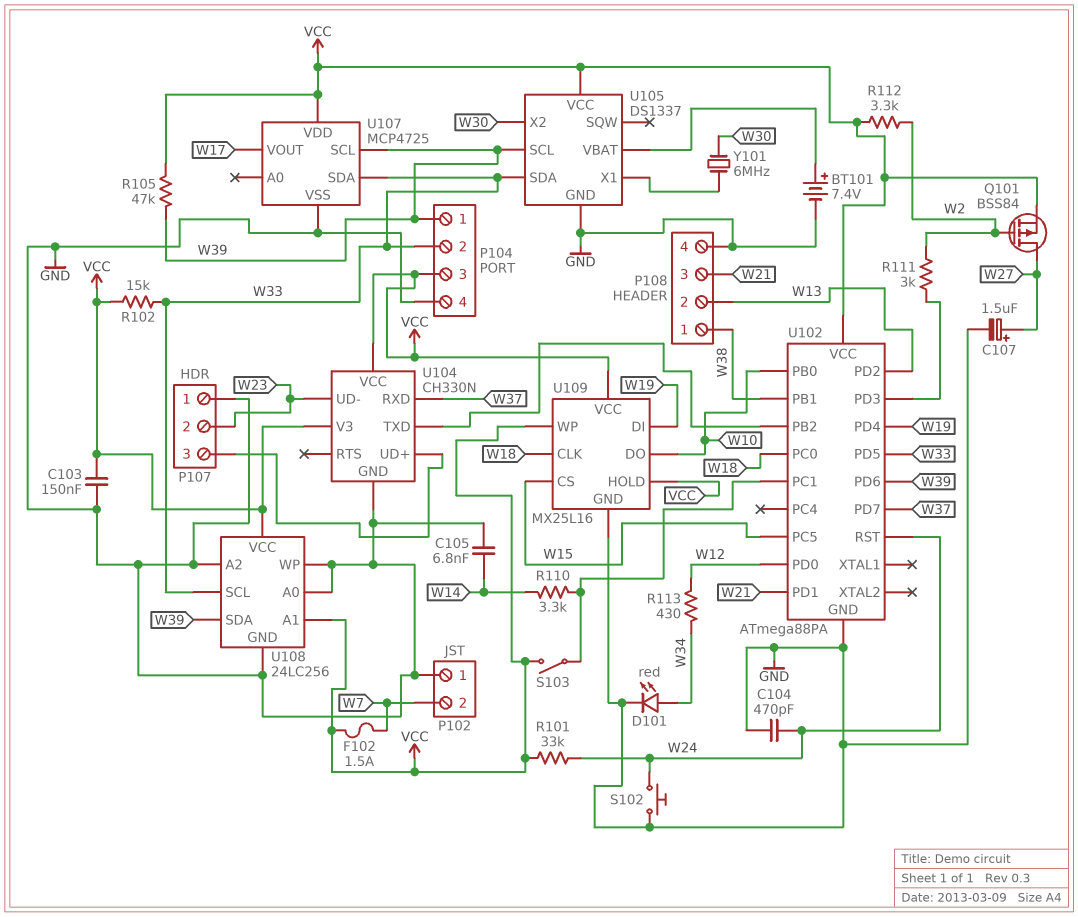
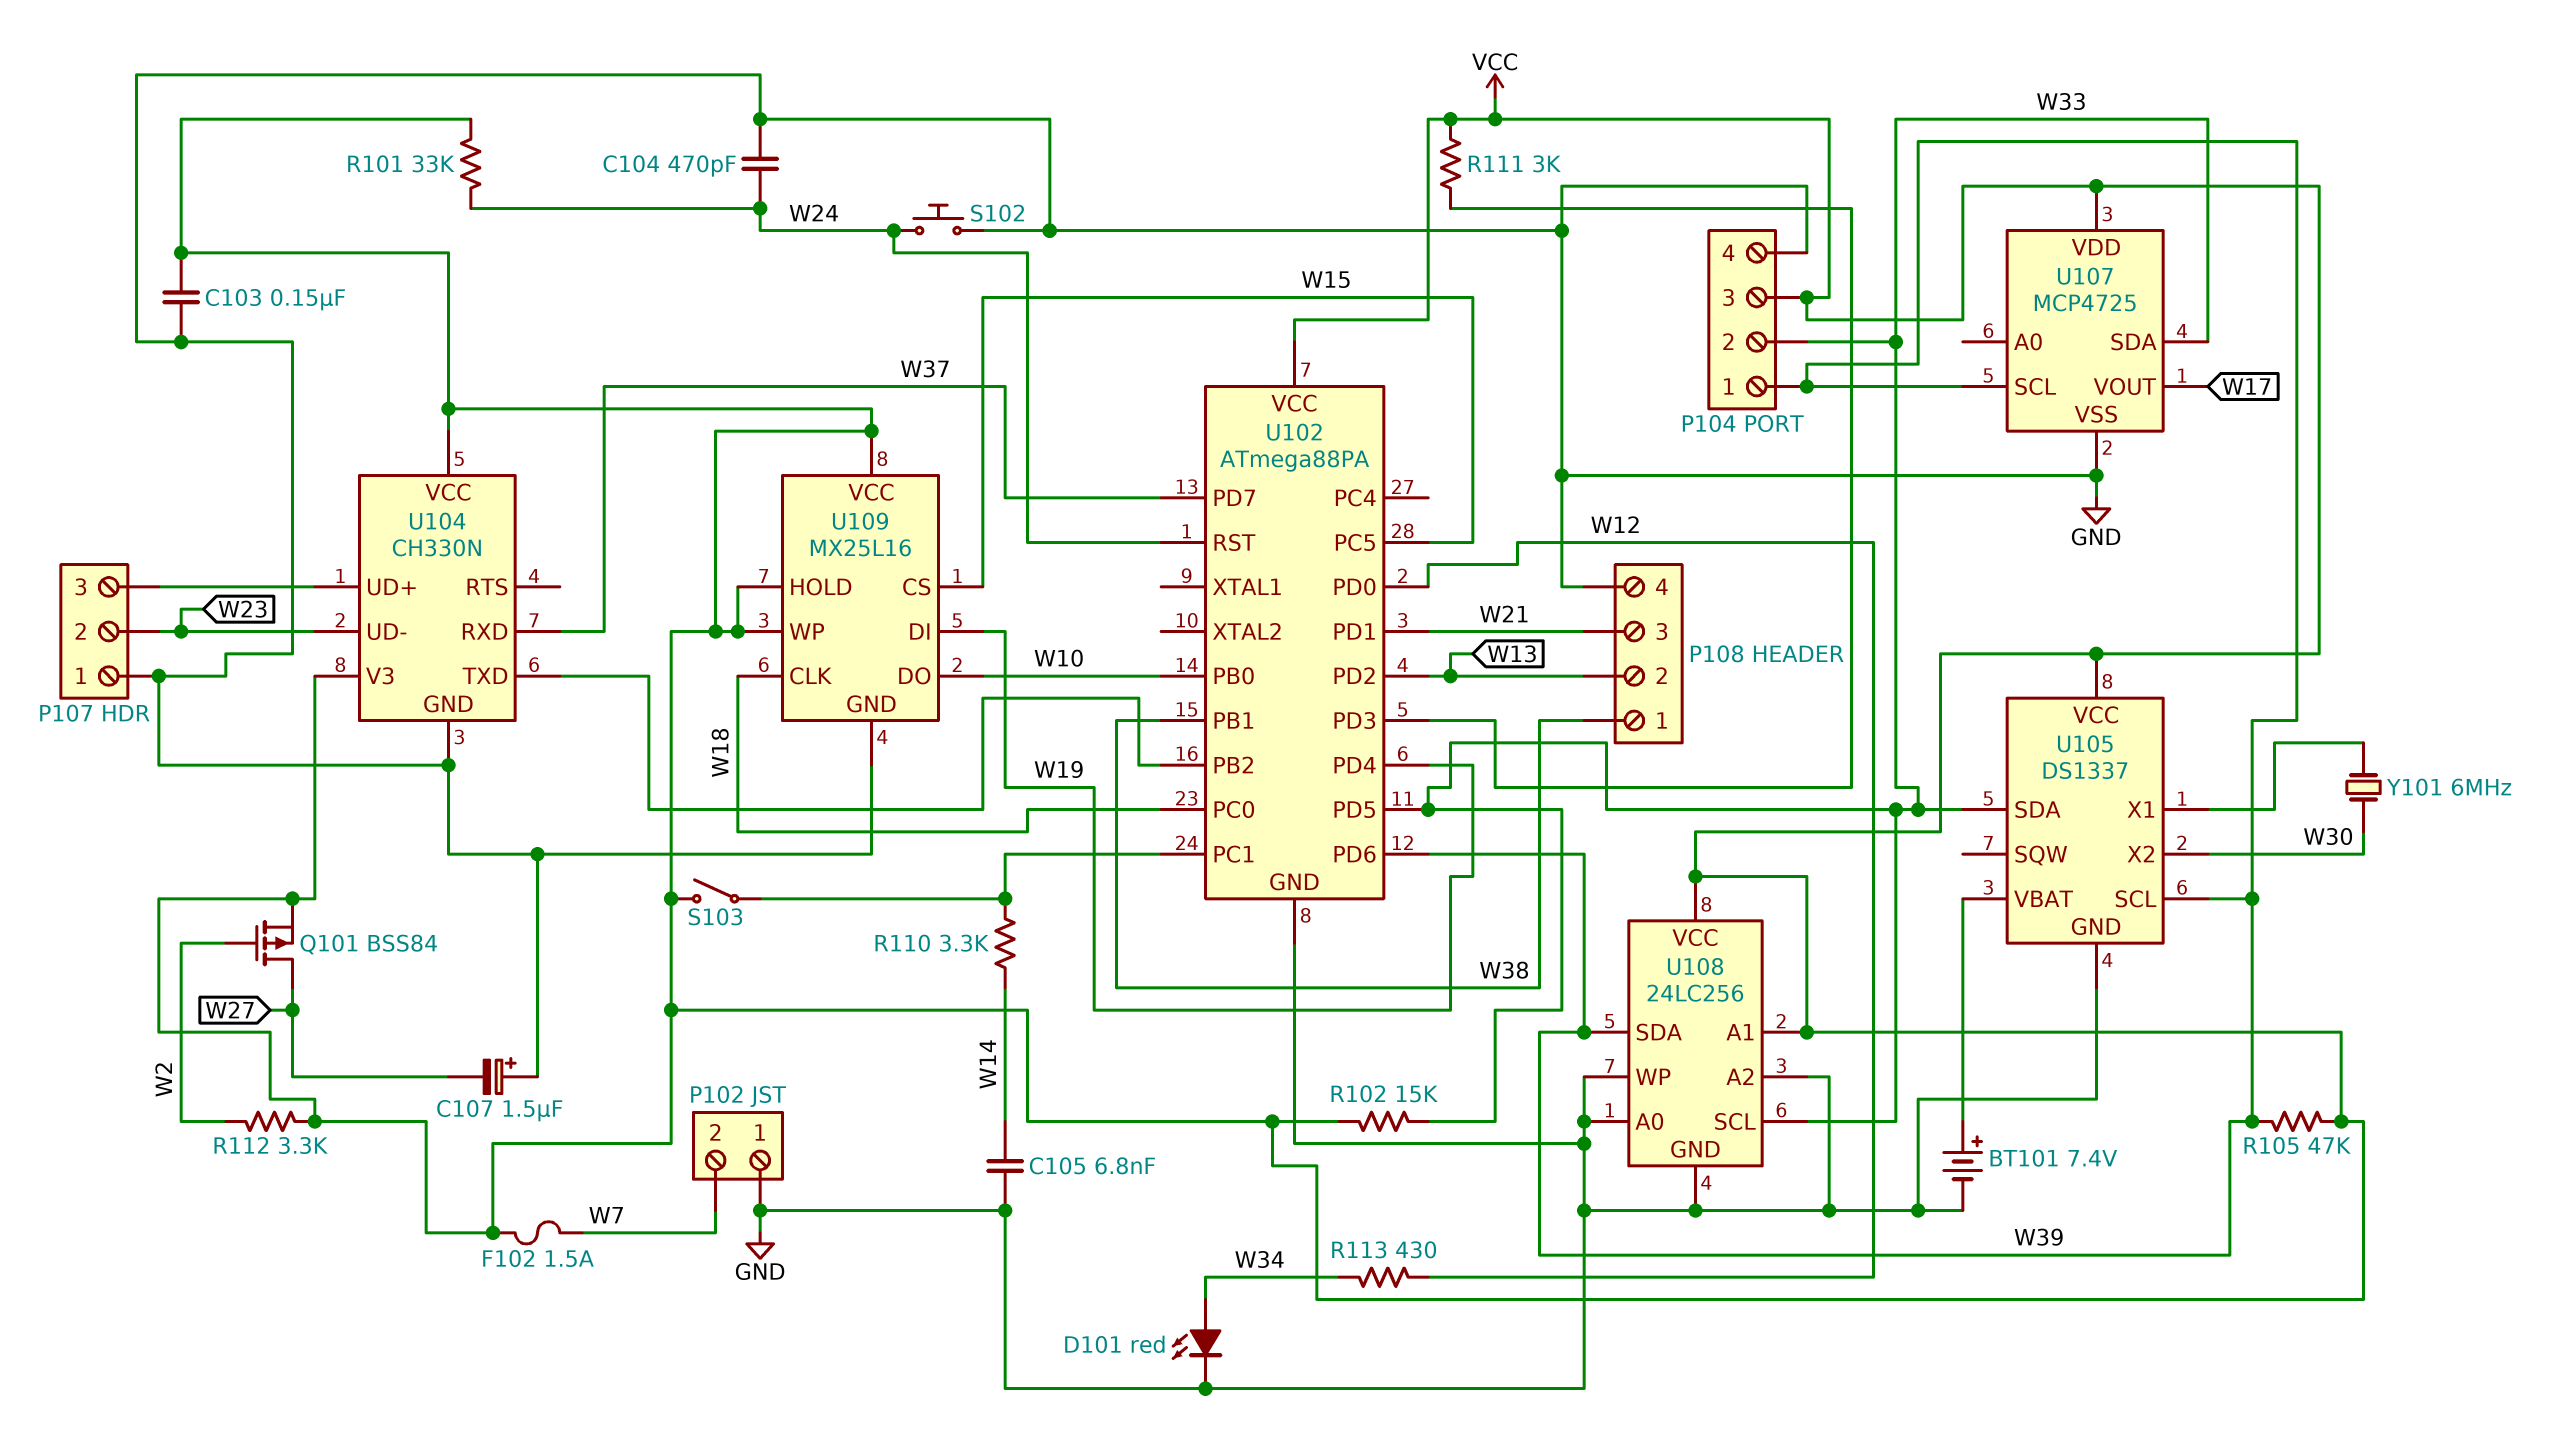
C107: 1.5uF (plus W27, minus GND) -> 1.5uF (plus GND, minus W27)
R111: 3k (U102/PD3, W2) -> 3k (U102/PD3, VCC)

